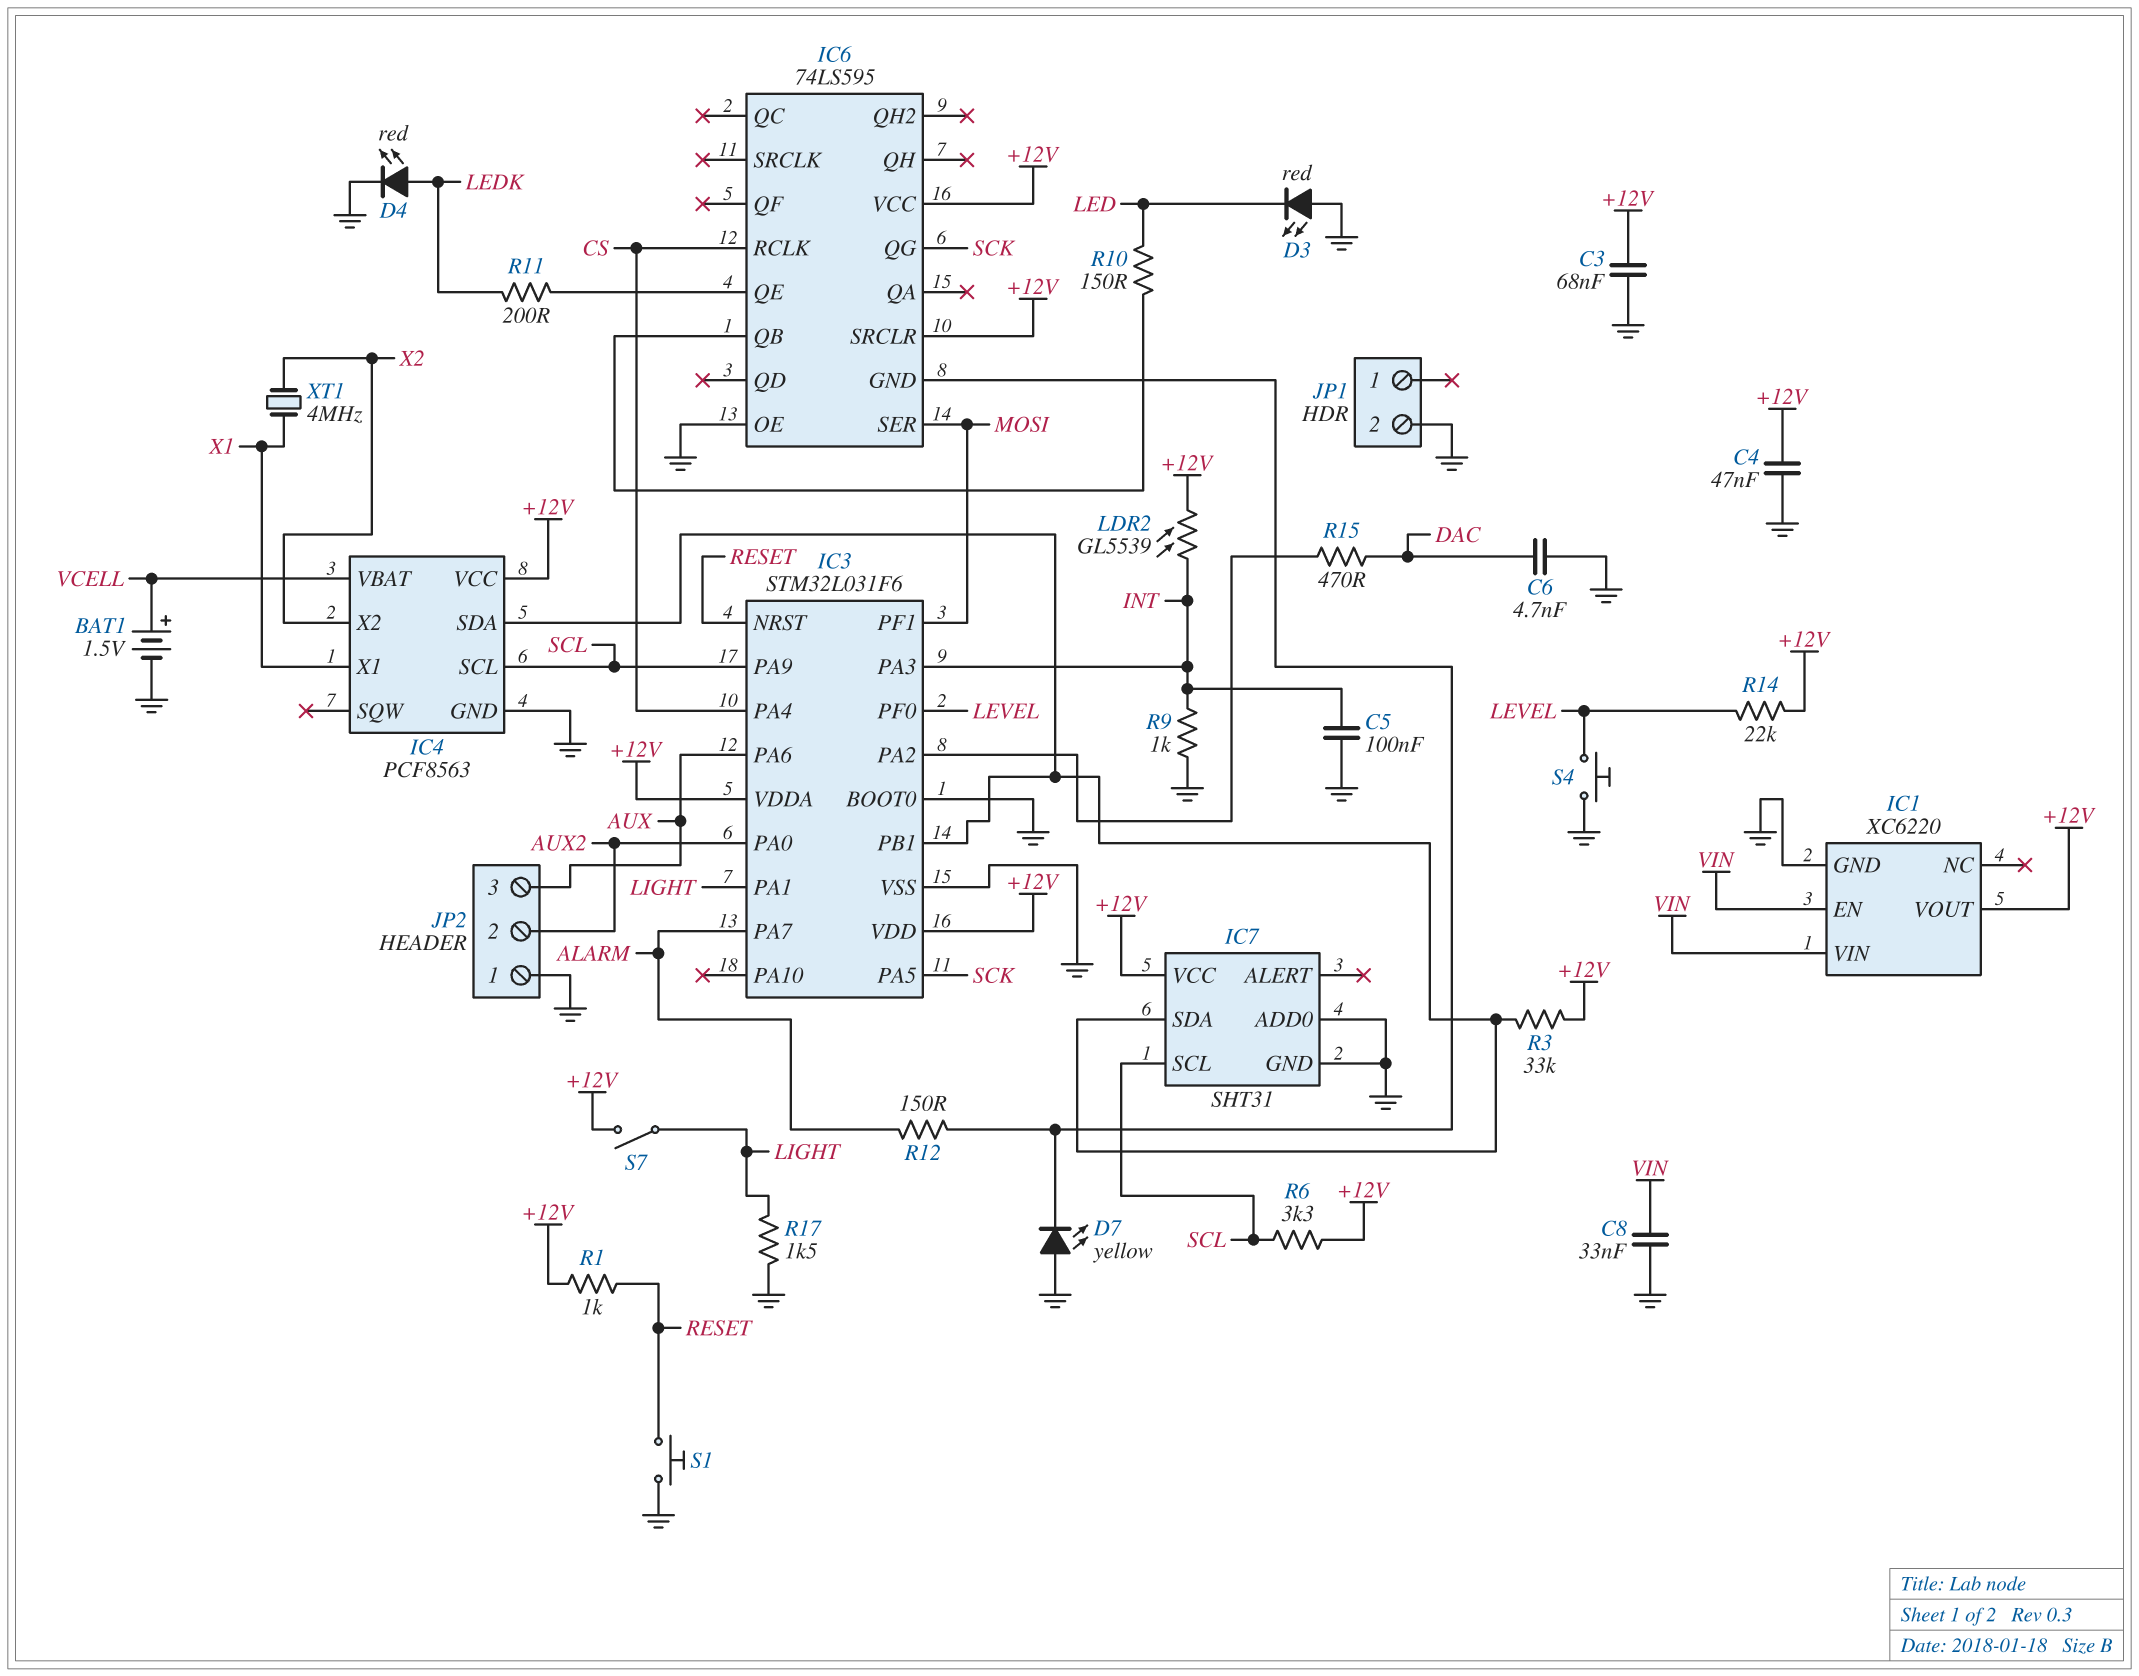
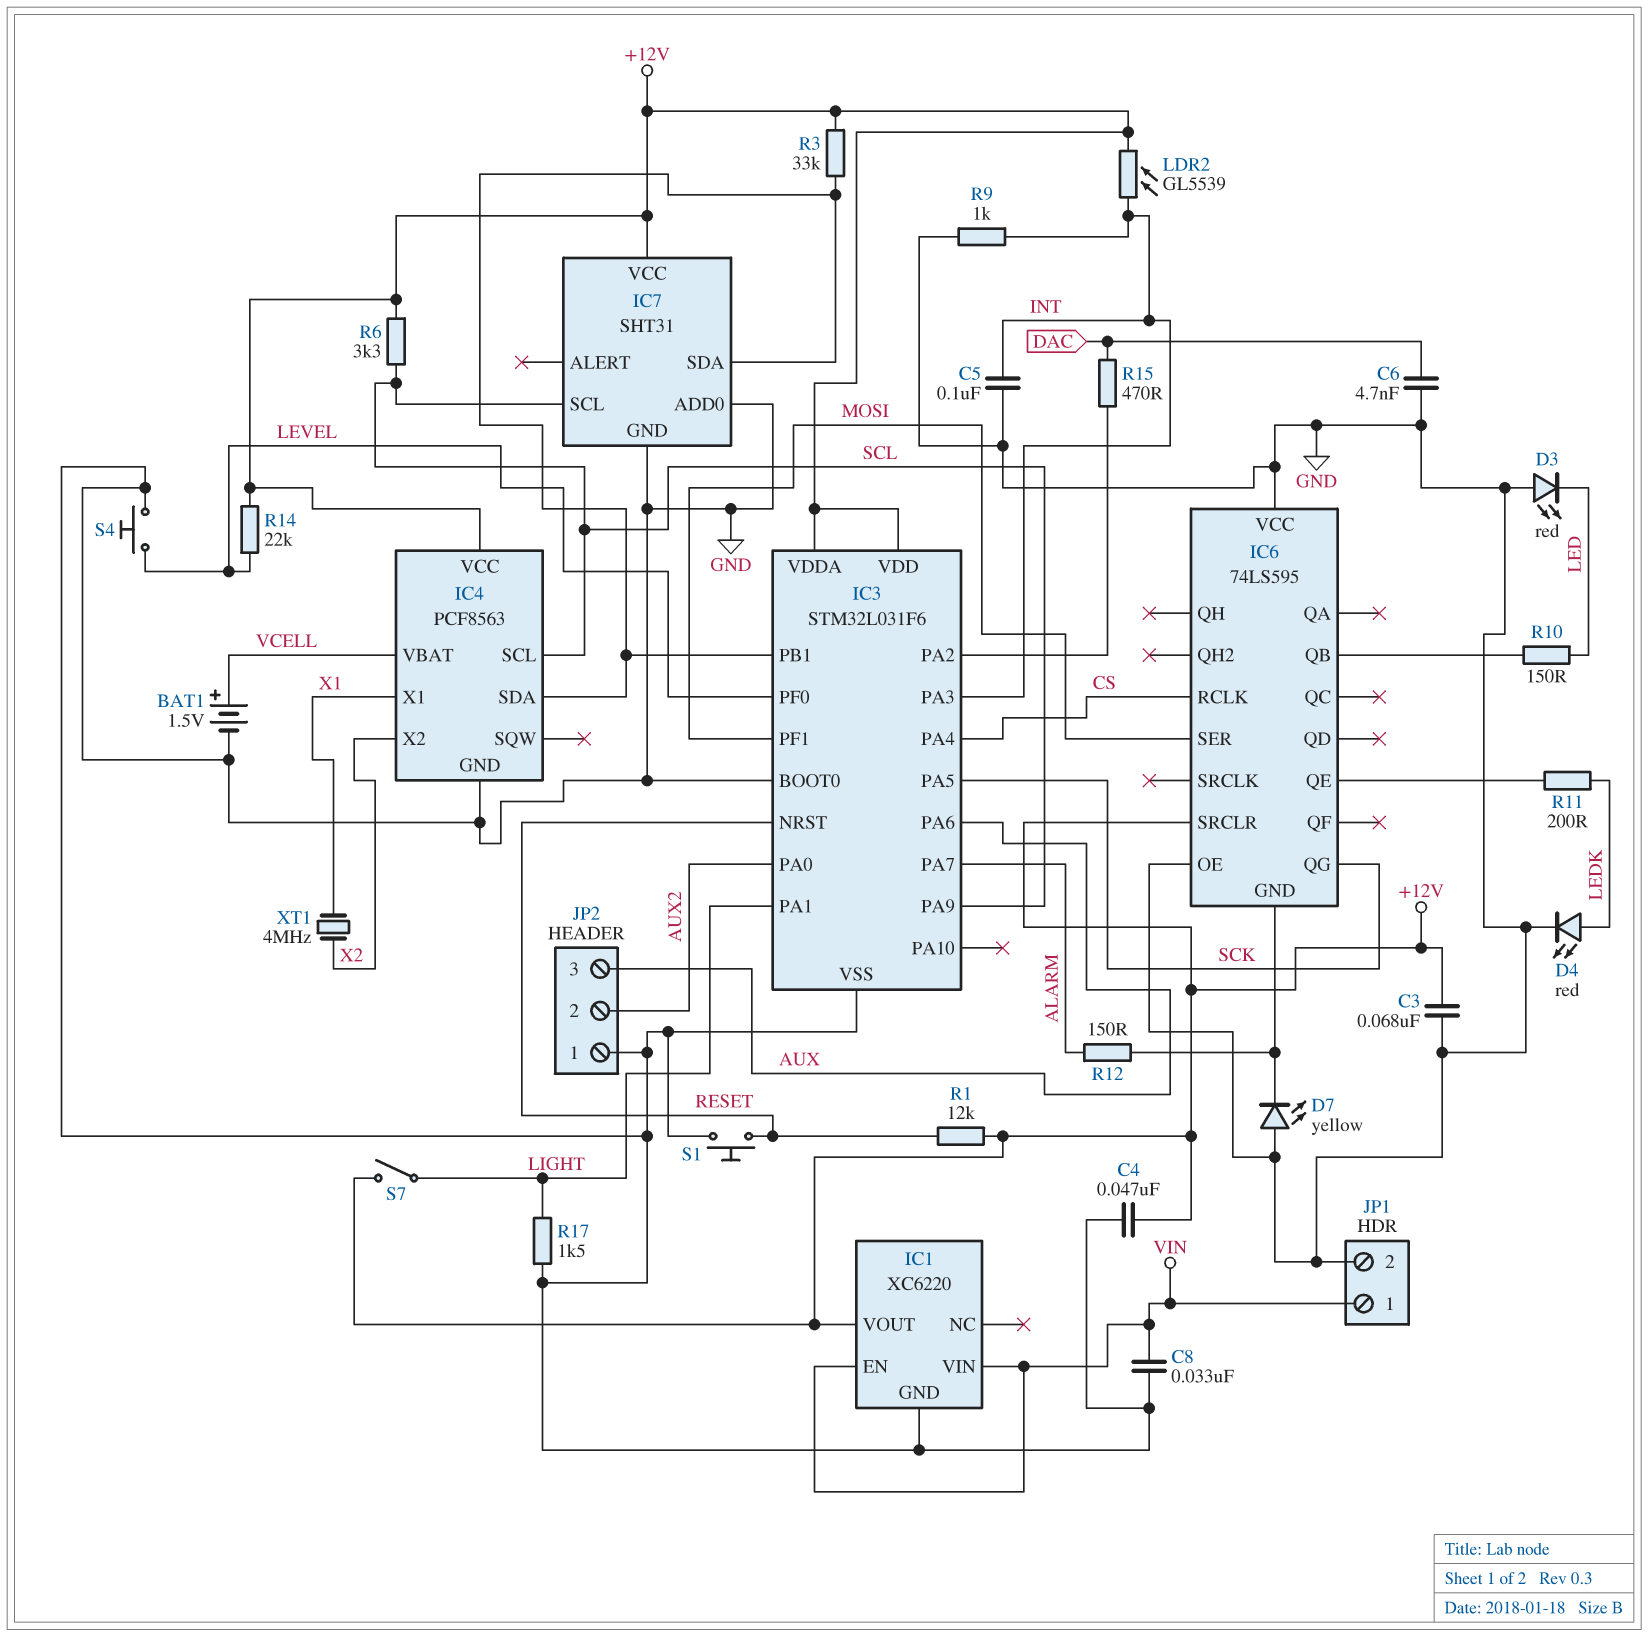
IC6 pin VCC: +12V -> GND
JP1 pin 1: none -> VIN
R1: 1k (+12V, RESET) -> 12k (+12V, RESET)

